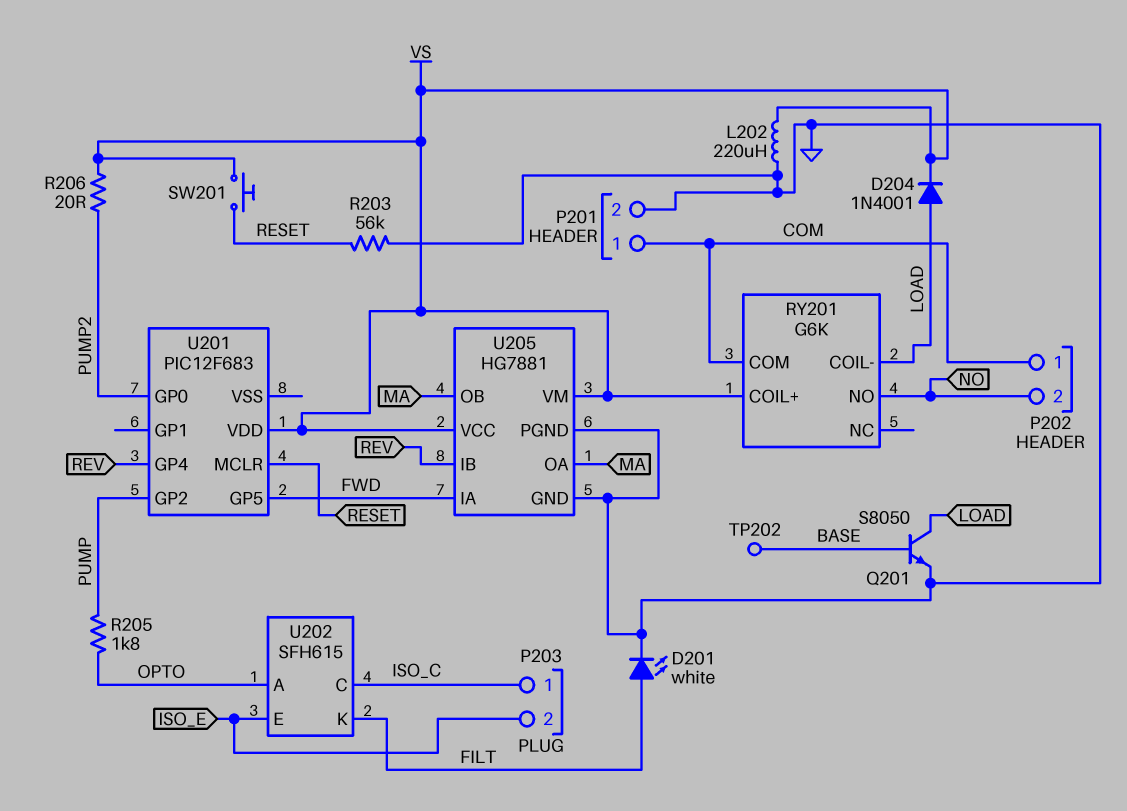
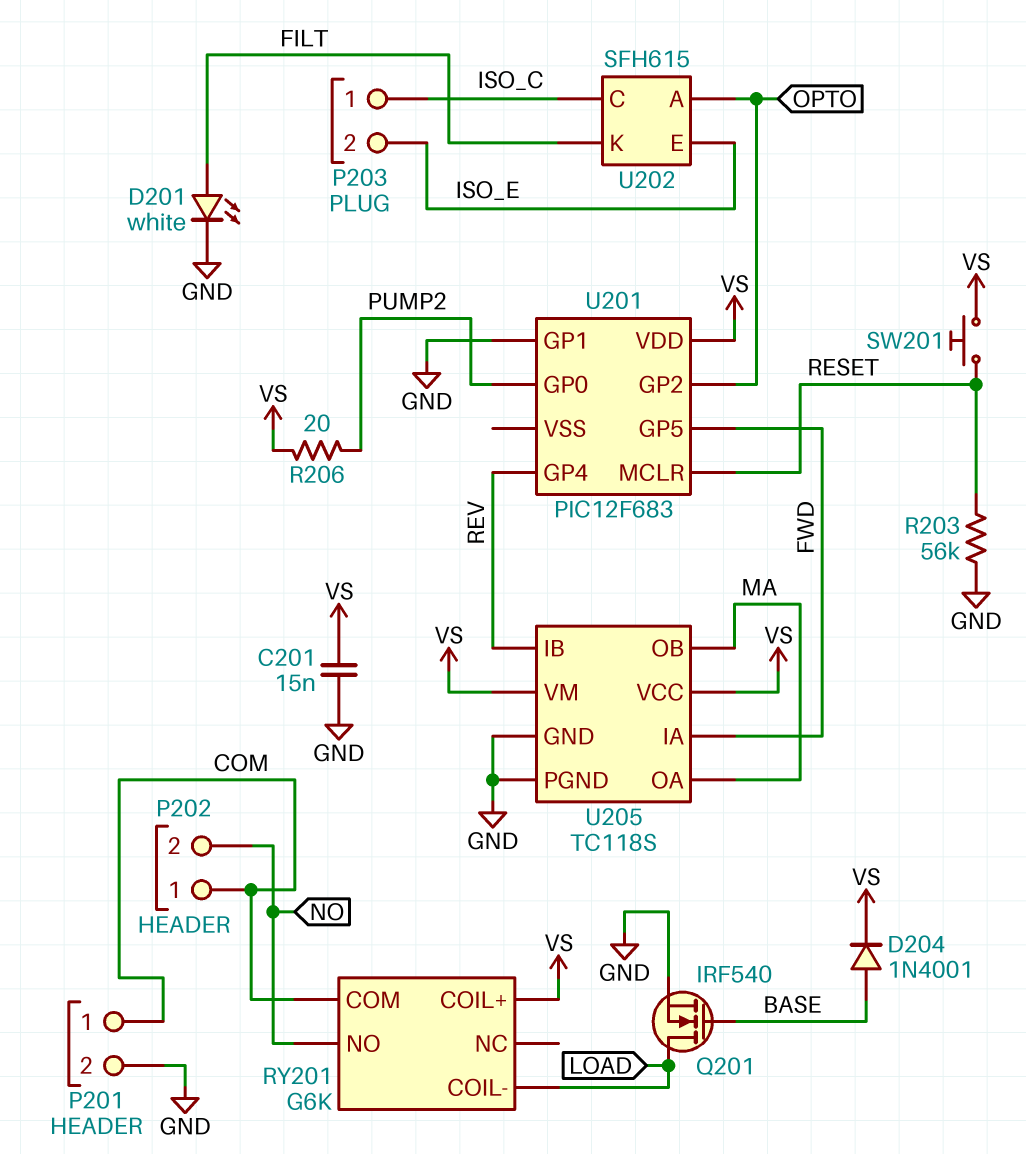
C201: none -> 15nF (GND, VS)
D204: diode 1N4001 (A LOAD, K VS) -> diode 1N4001 (A BASE, K VS)
L202: 220uH (GND, VS) -> none
Q201: NPN S8050 (B BASE, C LOAD, E GND) -> NMOS IRF540 (G BASE, D LOAD, S GND)
R205: 1.8k (OPTO, PUMP) -> none
TP202: test point (BASE) -> none
U201 pin GP1: none -> GND
U201 pin GP2: PUMP -> OPTO
U205: HG7881 -> TC118S

